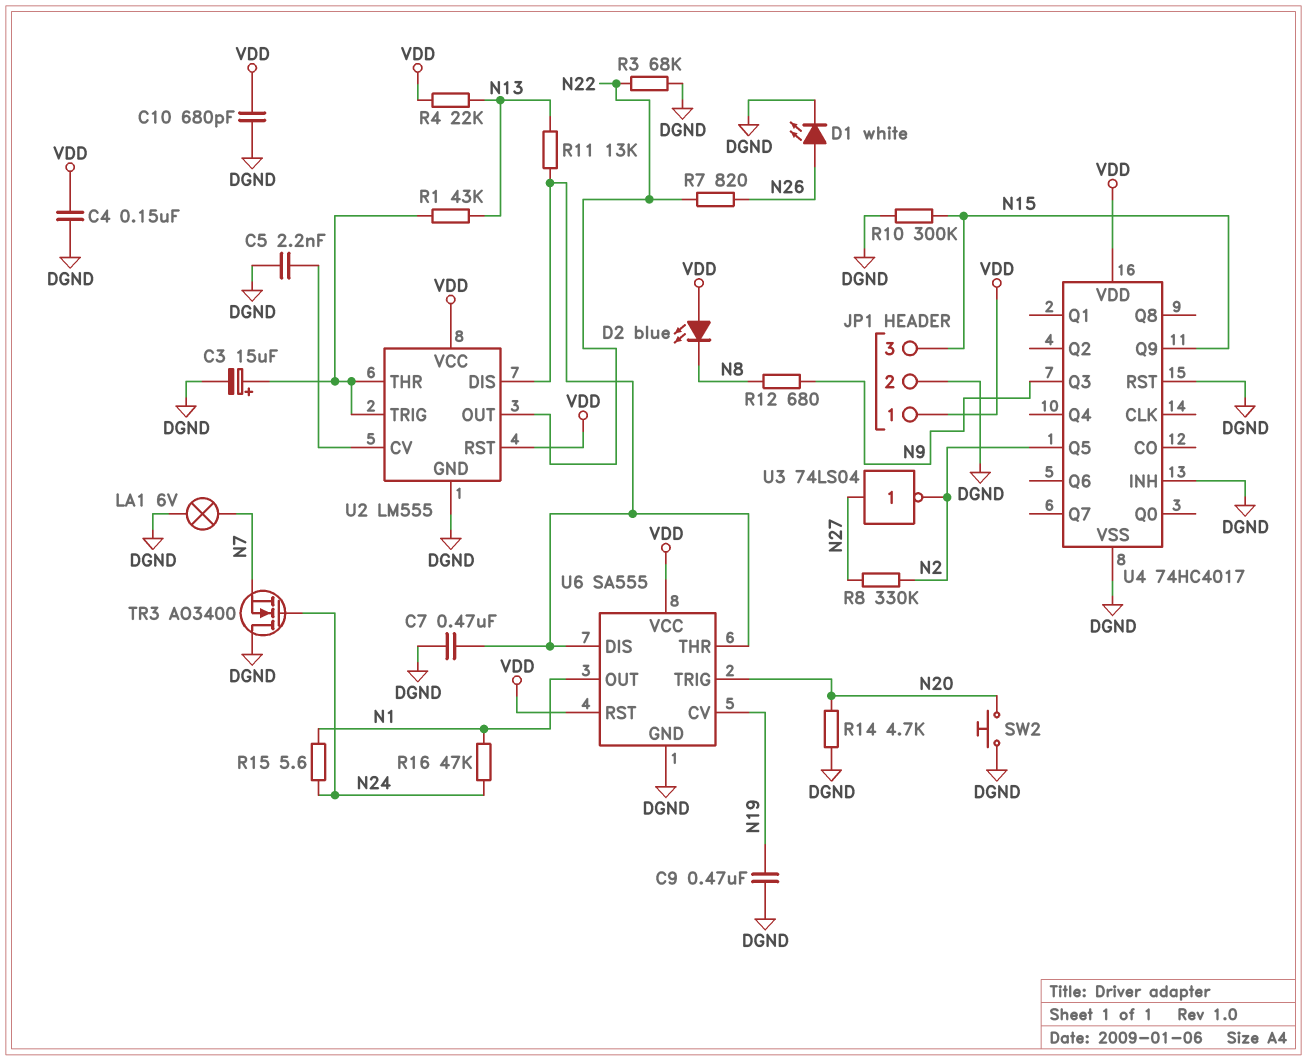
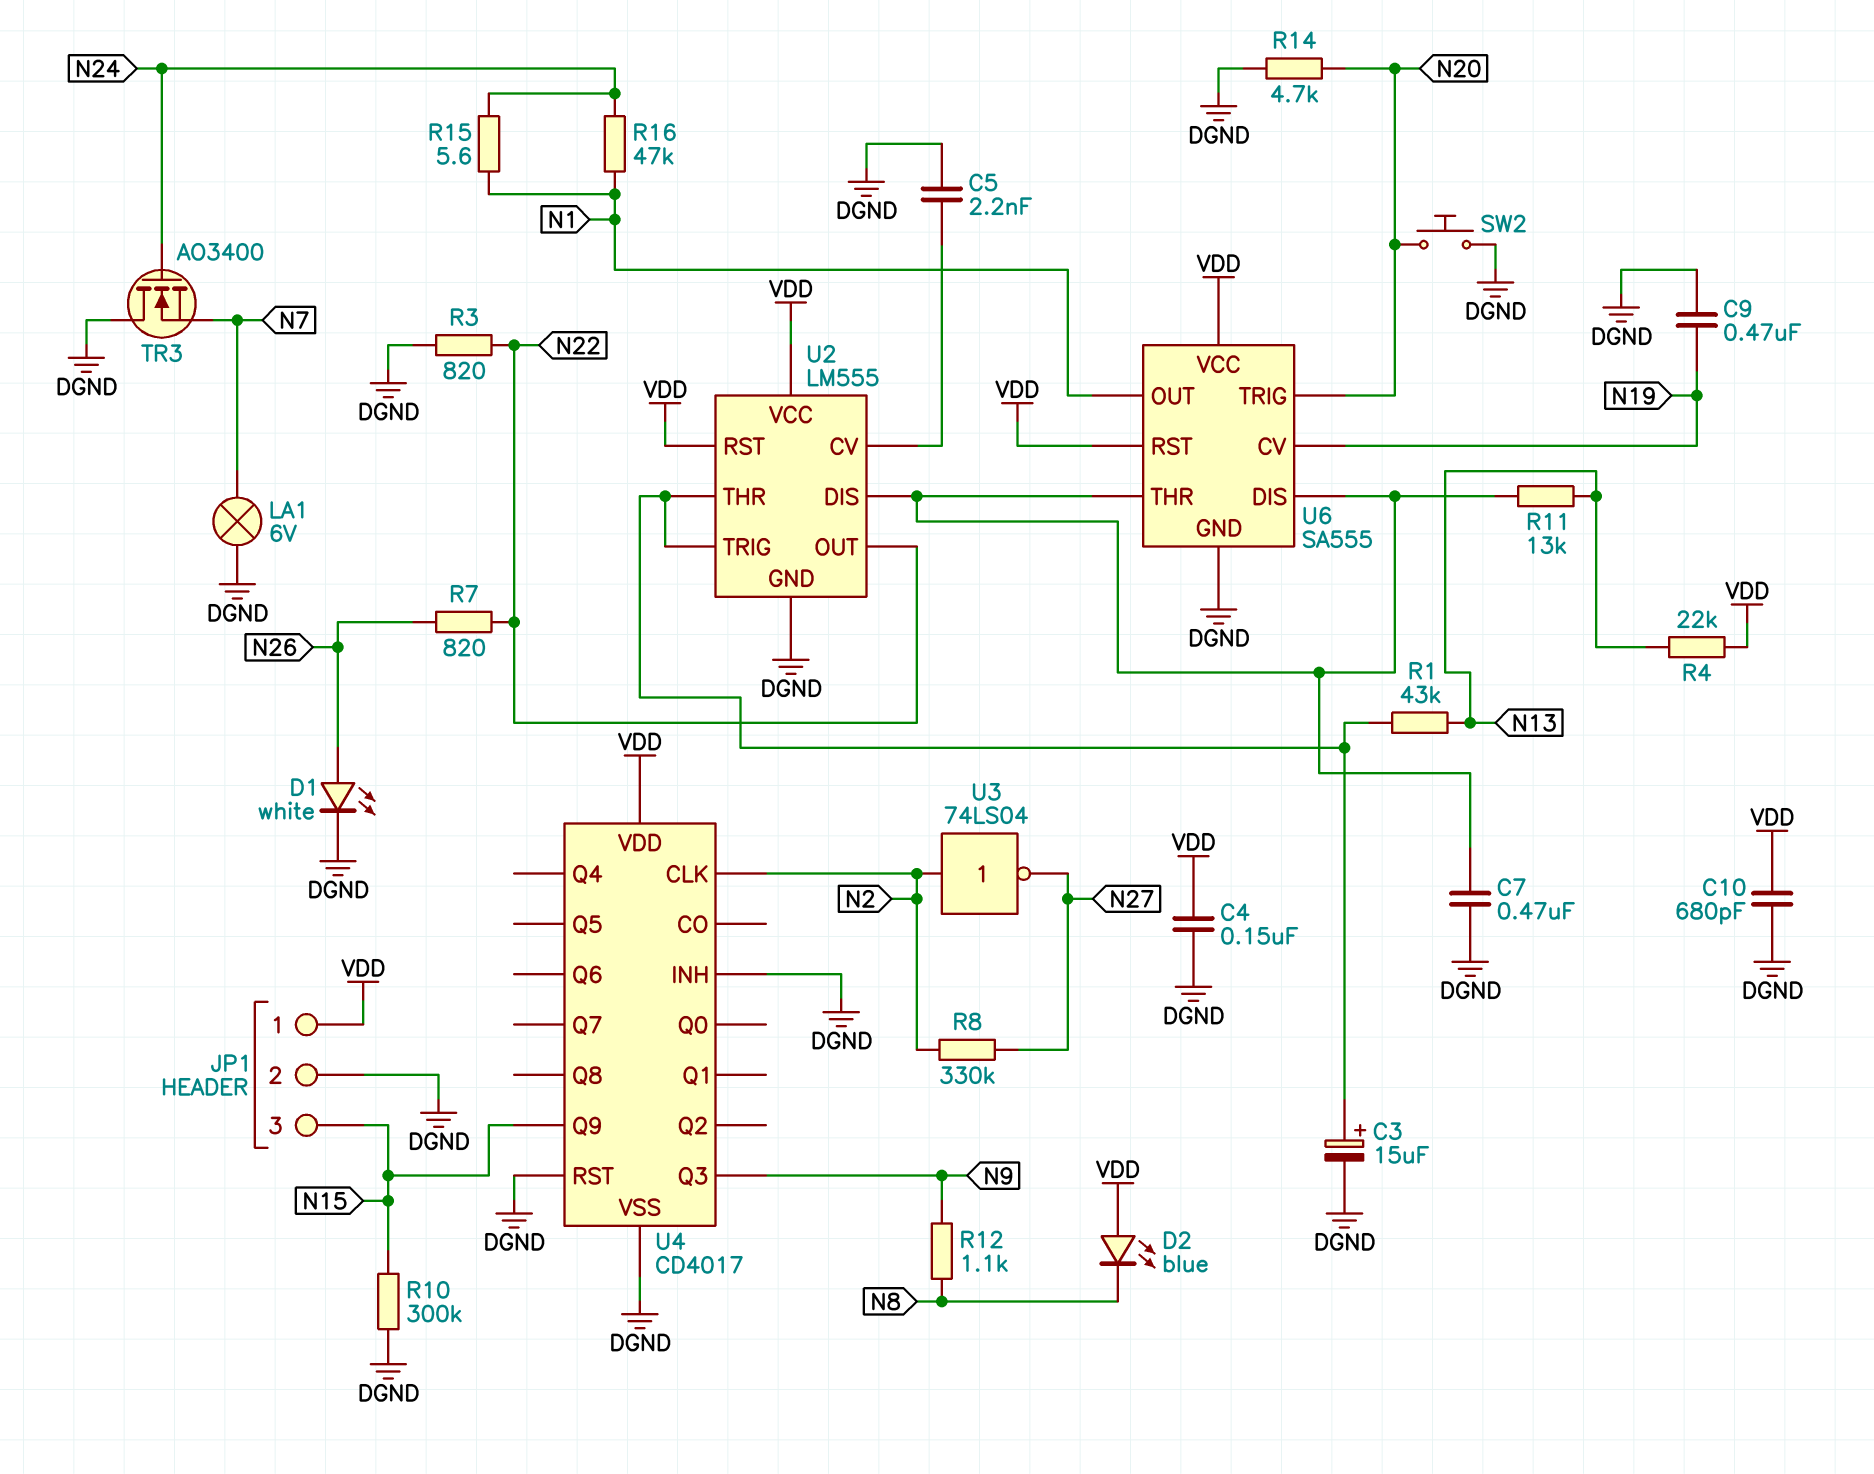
R3: 68k (DGND, N22) -> 820 (DGND, N22)
R12: 680 (N8, N9) -> 1.1k (N8, N9)
U3: NOT 74LS04 (in N27, out N2) -> NOT 74LS04 (in N2, out N27)
U4: 74HC4017 -> CD4017
U4 pin CLK: none -> N2
U4 pin Q5: N2 -> none

